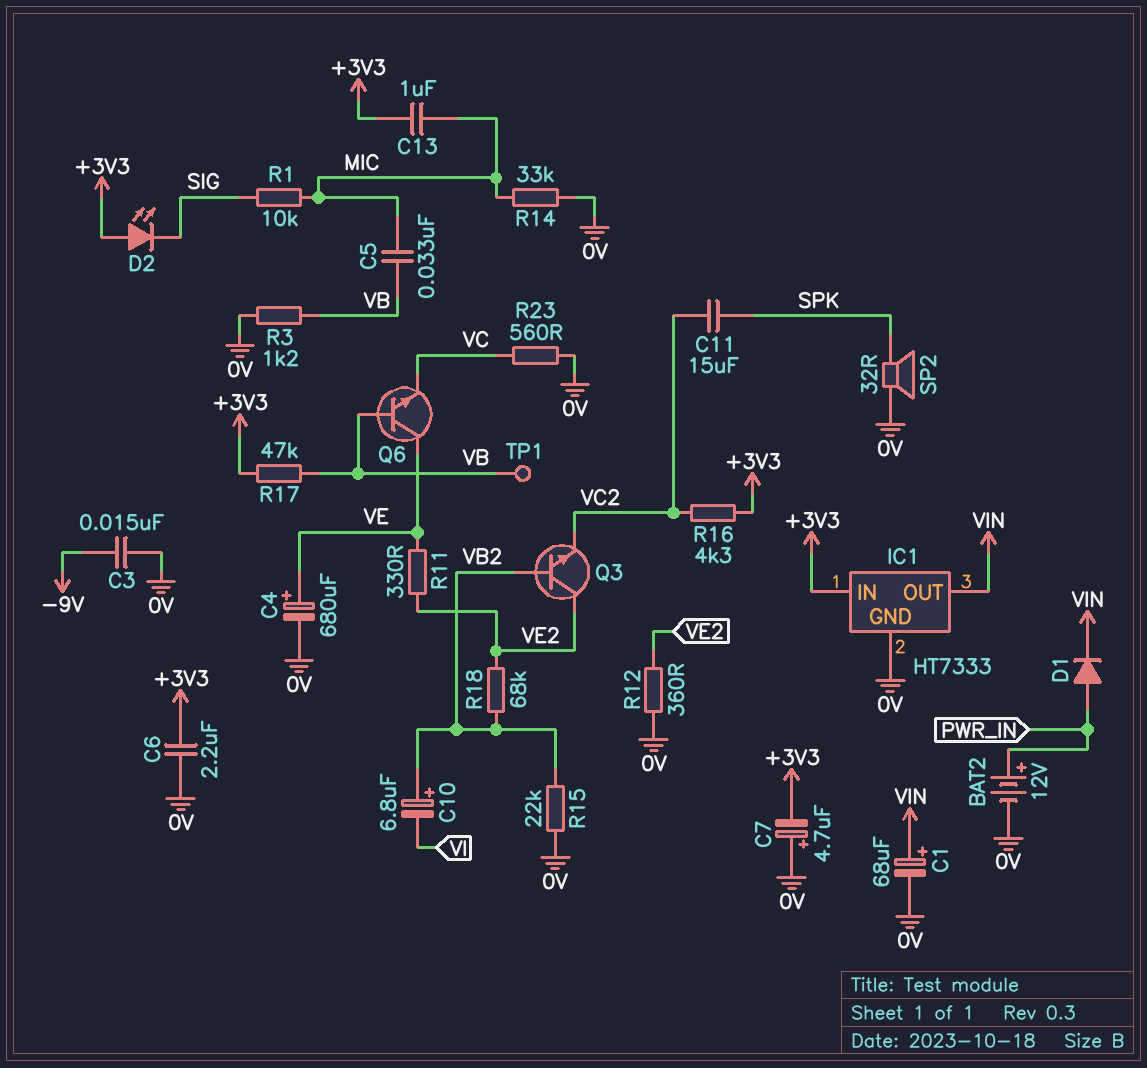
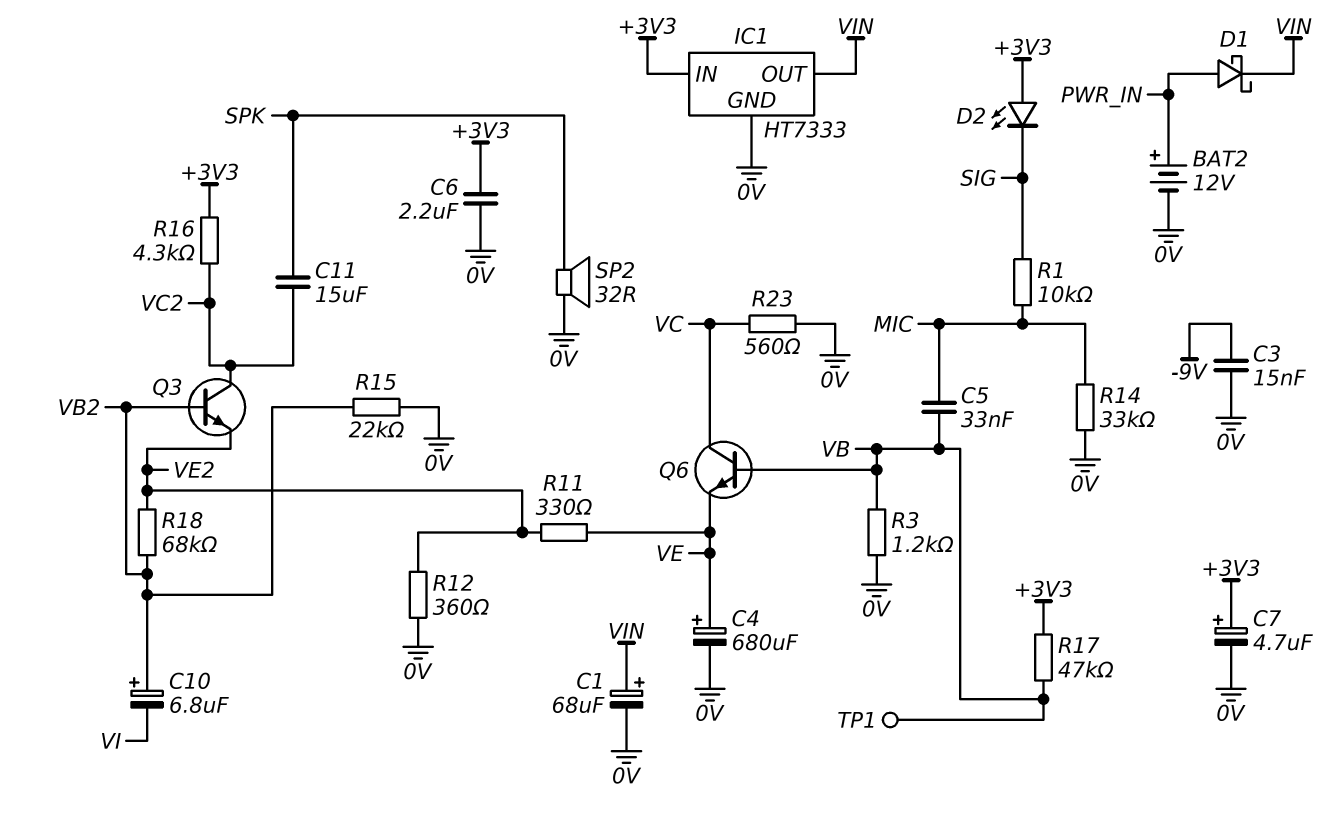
C7: 4.7uF (plus 0V, minus +3V3) -> 4.7uF (plus +3V3, minus 0V)
C13: 1uF (+3V3, MIC) -> none
D1: diode (A PWR_IN, K VIN) -> schottky (A PWR_IN, K VIN)
Q3: NPN (B VB2, C VE2, E VC2) -> NPN (B VB2, C VC2, E VE2)
Q6: NPN (B VB, C VE, E VC) -> NPN (B VB, C VC, E VE)

